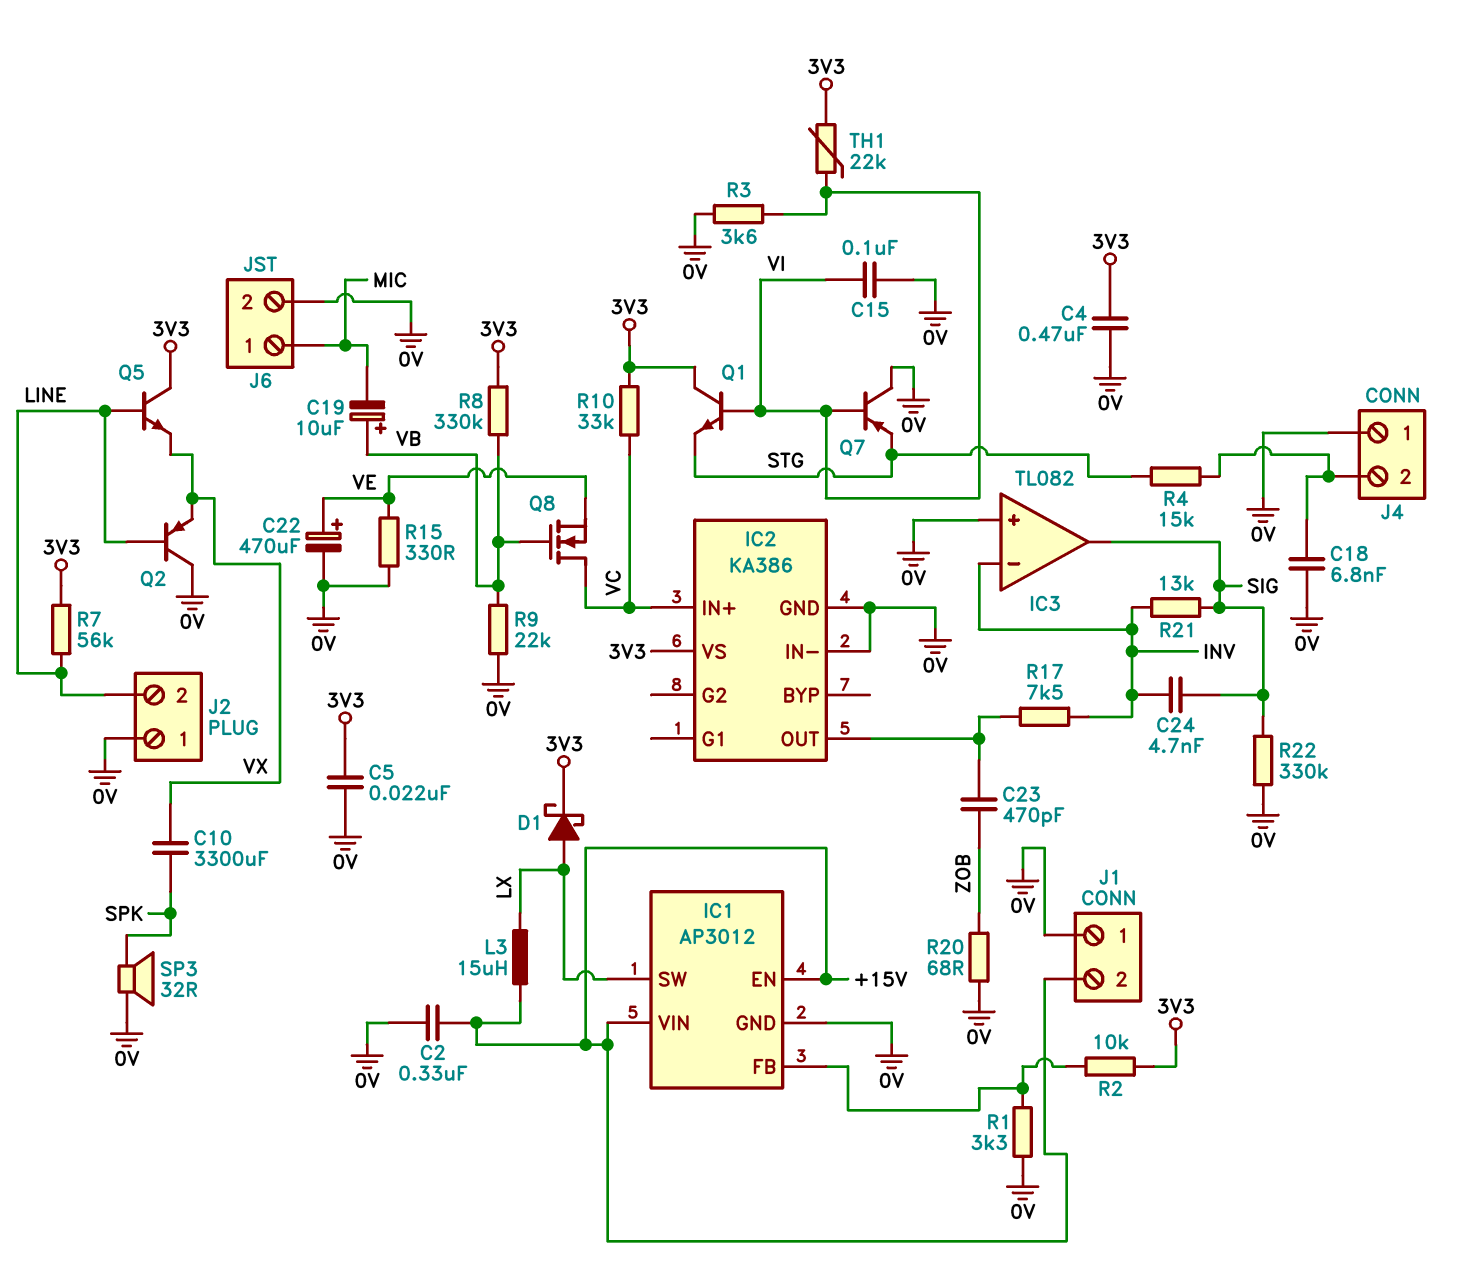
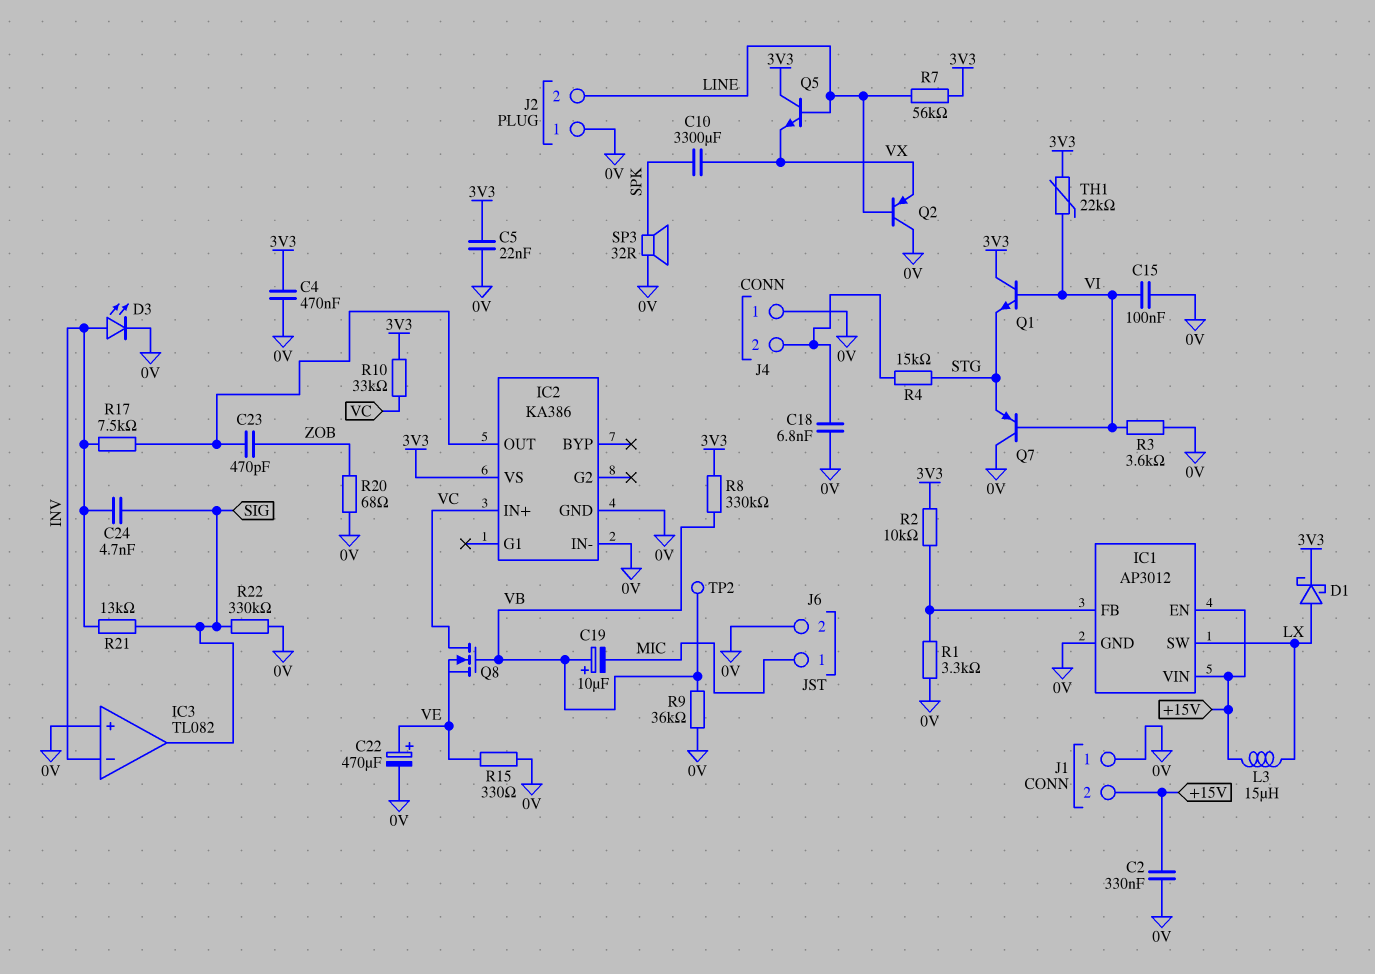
D3: none -> LED (A INV, K 0V)
R9: 22k (0V, VB) -> 36k (0V, VB)
TP2: none -> test point (VB)

